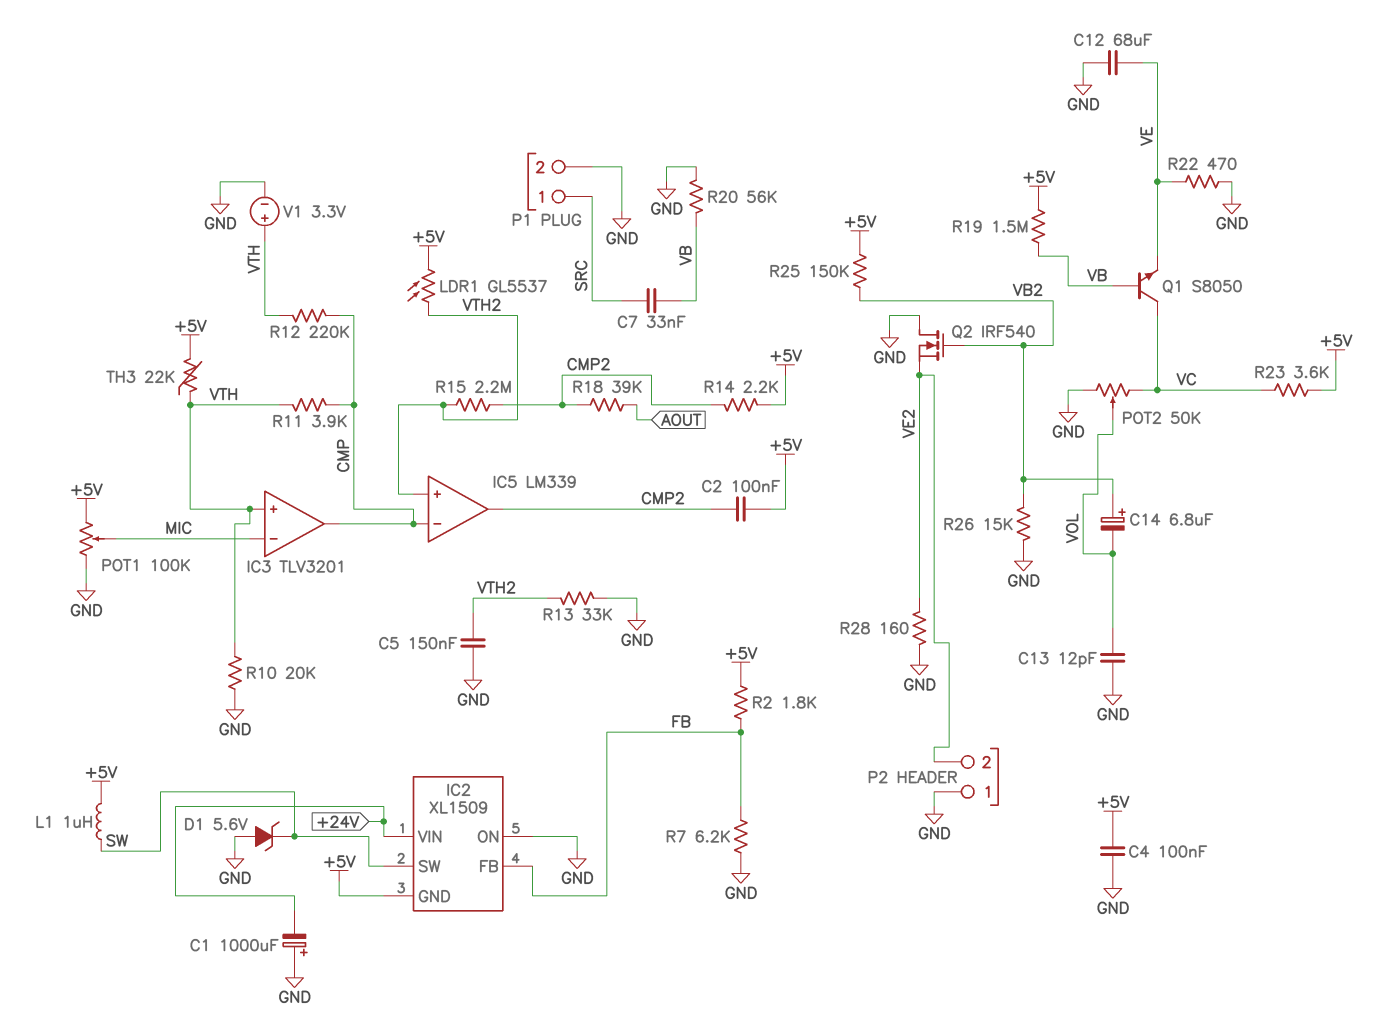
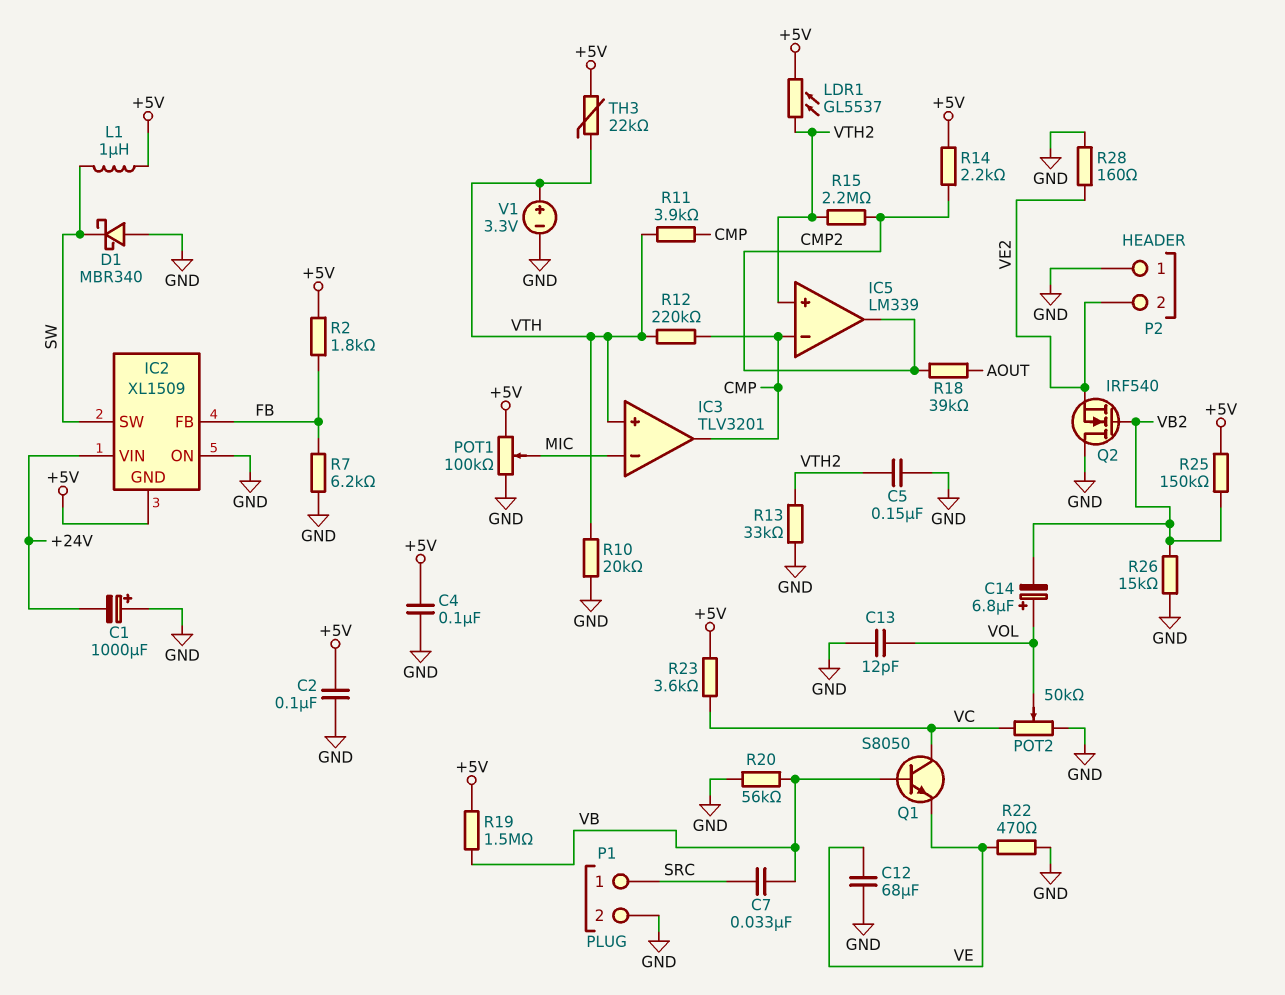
C2: 100nF (+5V, CMP2) -> 100nF (+5V, GND)
C14: 6.8uF (plus VB2, minus VOL) -> 6.8uF (plus VOL, minus VB2)
D1: zener 5.6V (A GND, K SW) -> schottky MBR340 (A GND, K SW)

